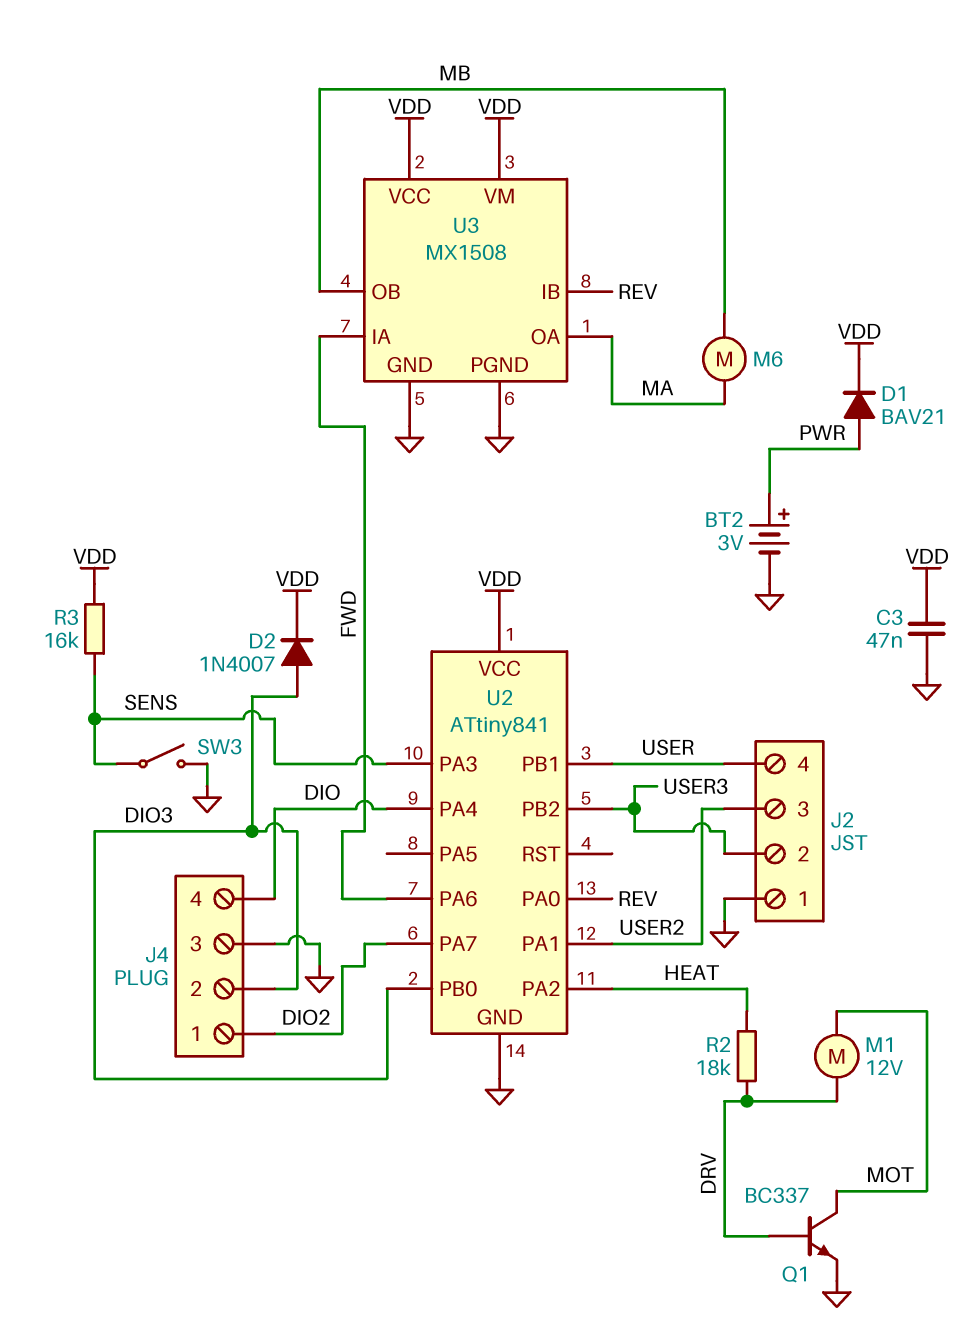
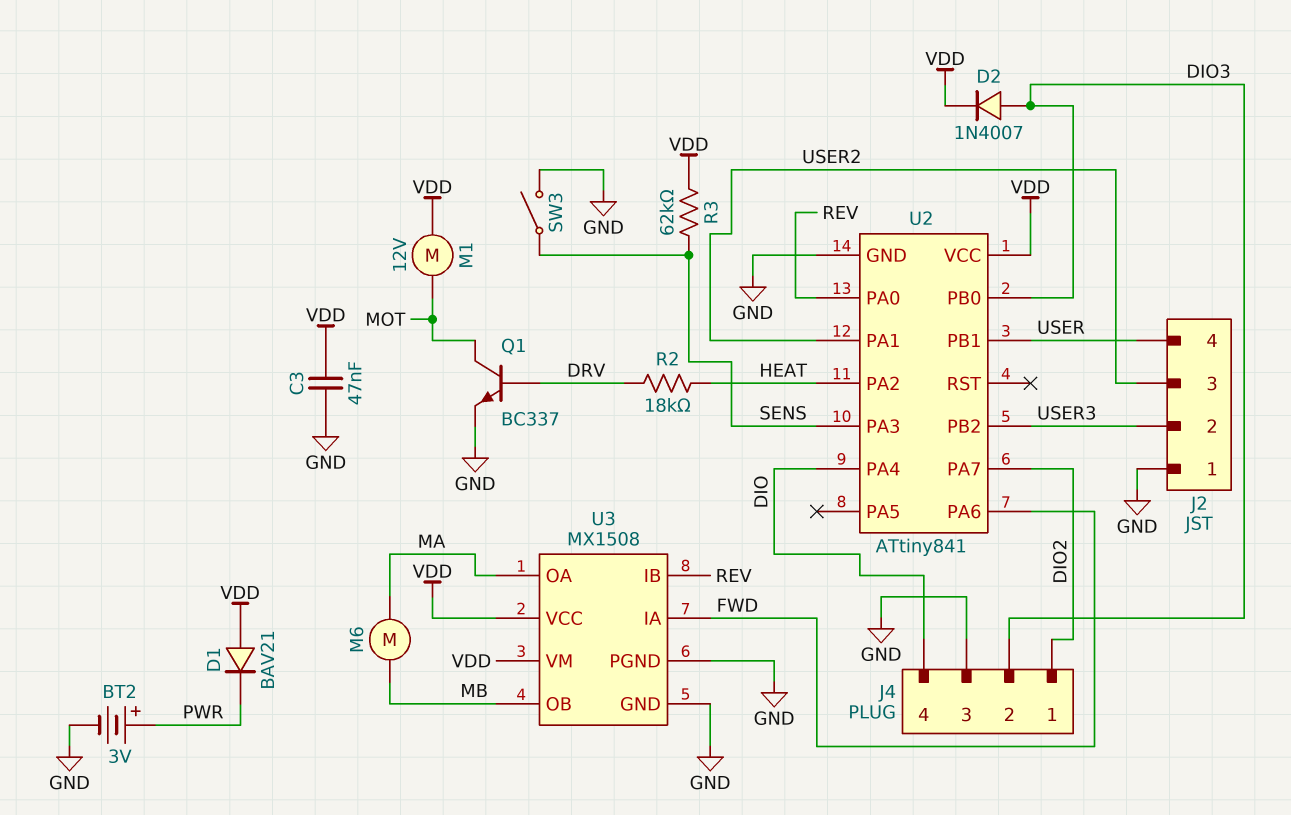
D1: diode BAV21 (A PWR, K VDD) -> diode BAV21 (A VDD, K PWR)
M1: motor 12V (DRV, MOT) -> motor 12V (MOT, VDD)
R3: 16k (SENS, VDD) -> 62k (SENS, VDD)

